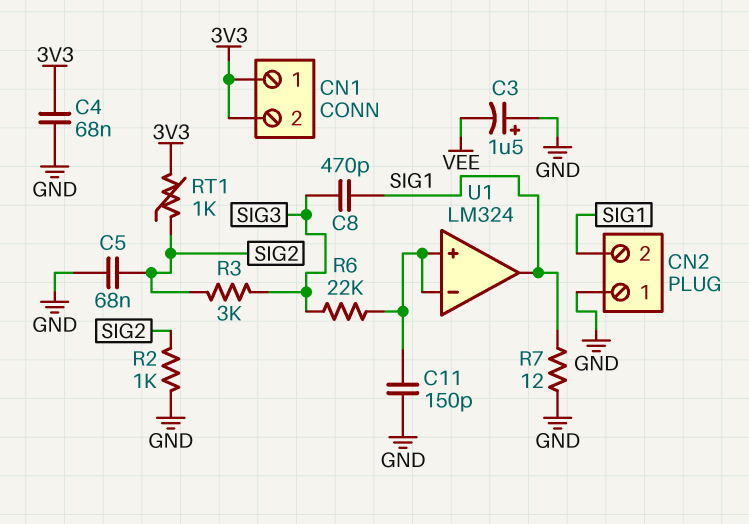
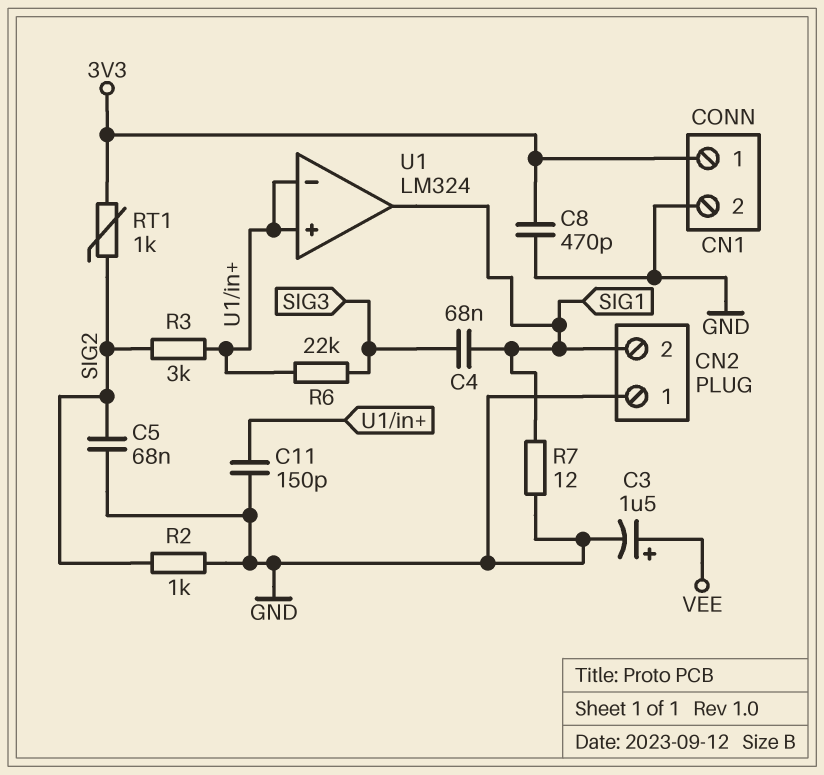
C3: 1.5uF (plus GND, minus VEE) -> 1.5uF (plus VEE, minus GND)
C4: 68nF (3V3, GND) -> 68nF (SIG1, SIG3)
C8: 470pF (SIG1, SIG3) -> 470pF (3V3, GND)
CN1 pin 2: 3V3 -> GND
R3: 3k (SIG2, SIG3) -> 3k (SIG2, U1/in+)

